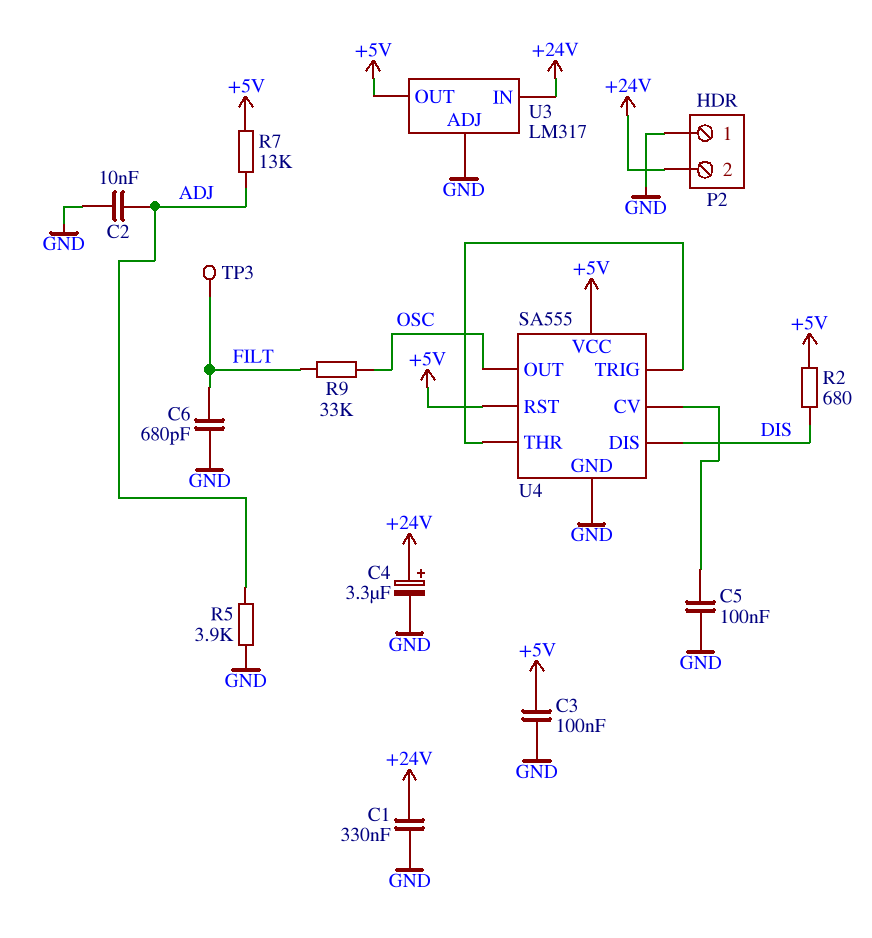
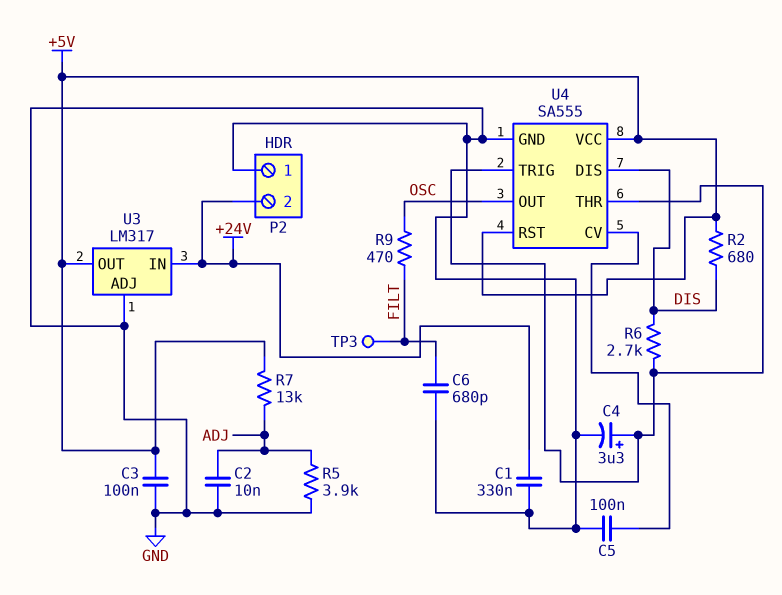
C4: 3.3uF (plus +24V, minus GND) -> 3.3uF (plus U4/THR, minus GND)
R6: none -> 2.7k (DIS, U4/THR)
R9: 33k (FILT, OSC) -> 470 (FILT, OSC)

